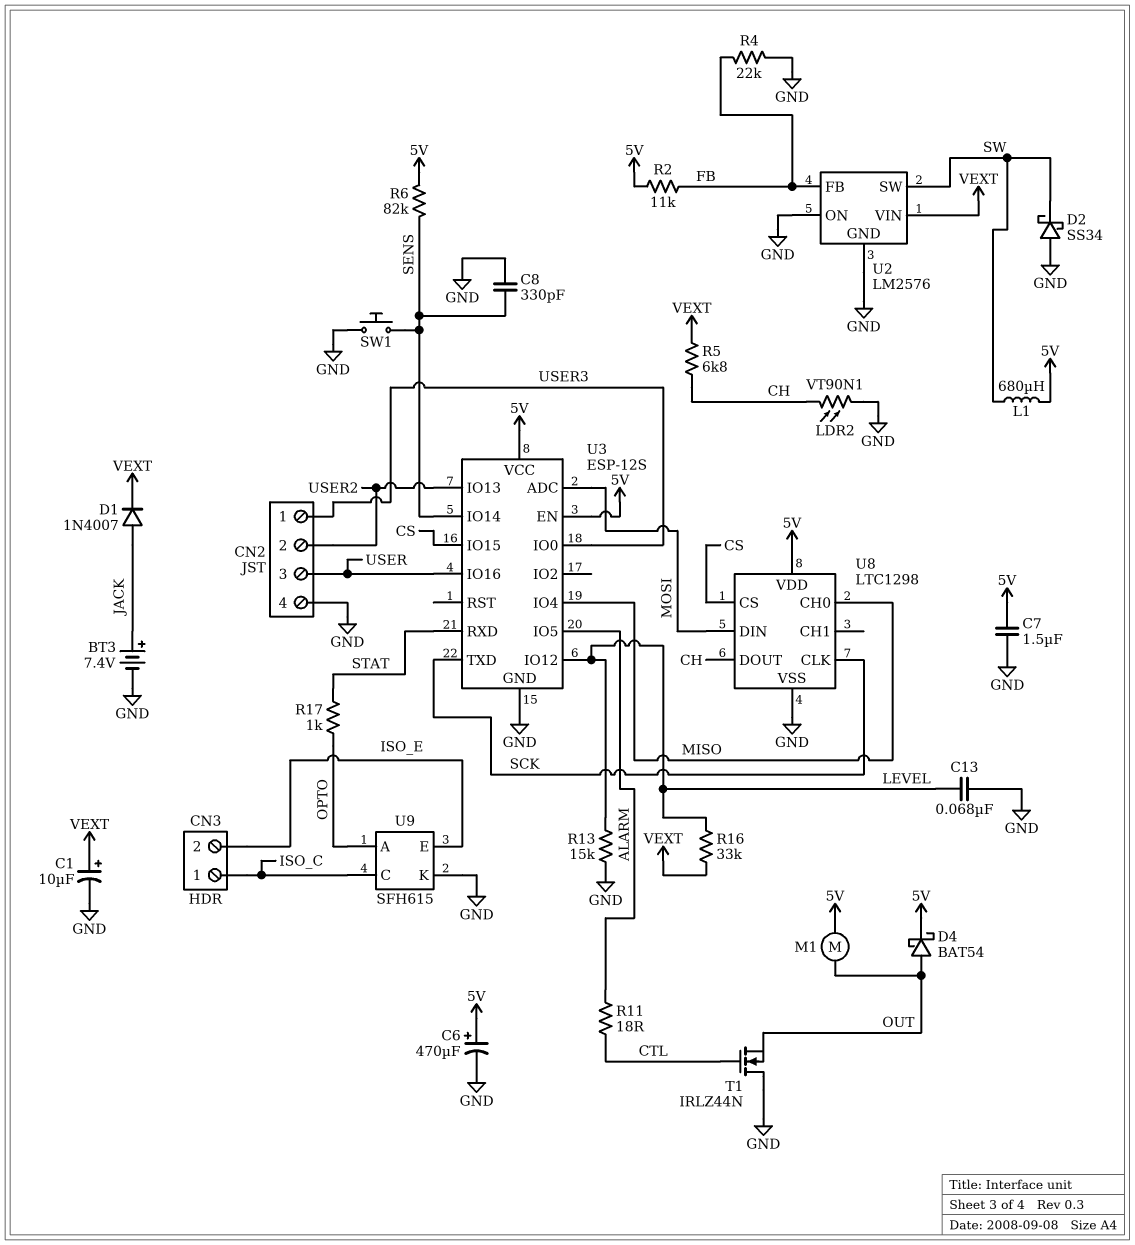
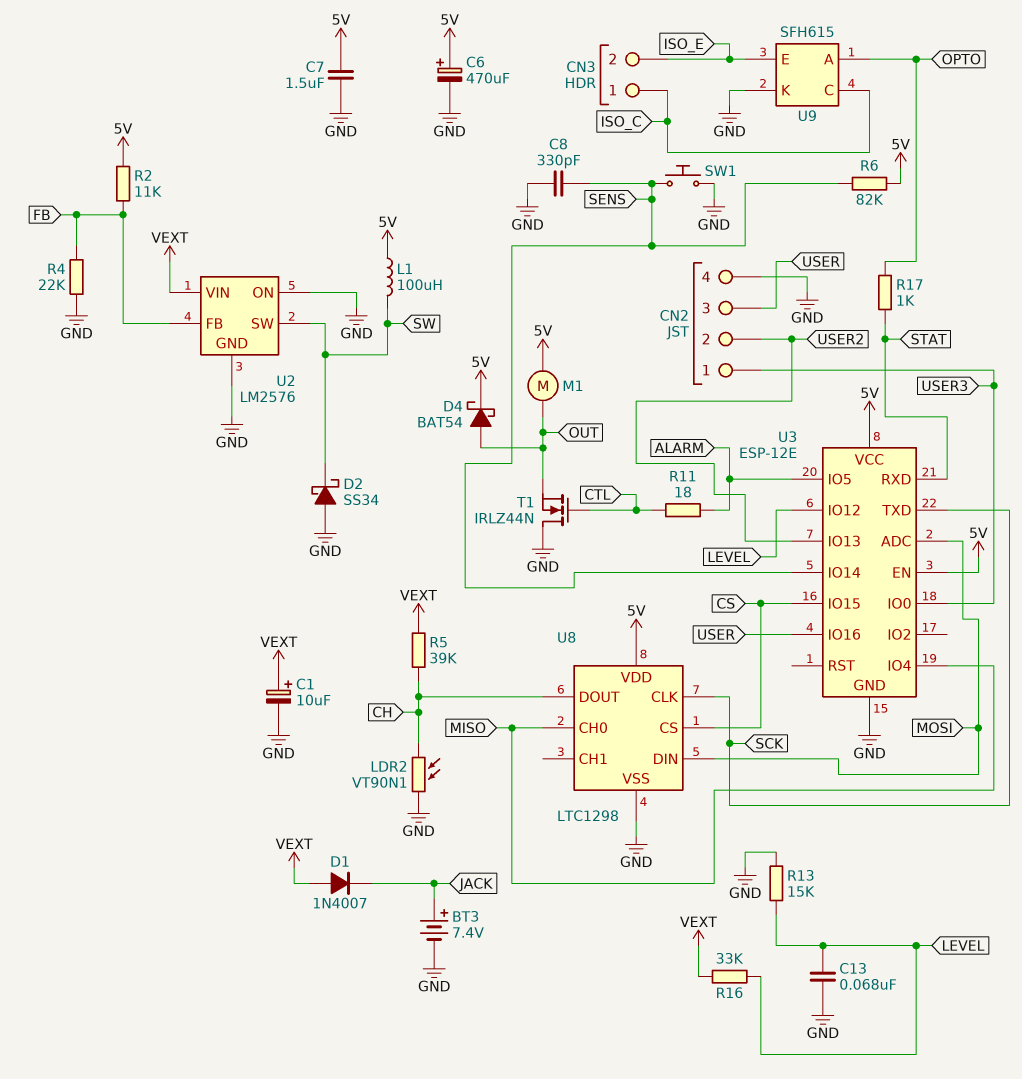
D1: diode 1N4007 (A JACK, K VEXT) -> diode 1N4007 (A VEXT, K JACK)
L1: 680uH (5V, SW) -> 100uH (5V, SW)
R5: 6.8k (CH, VEXT) -> 39k (CH, VEXT)
U3: ESP-12S -> ESP-12E

